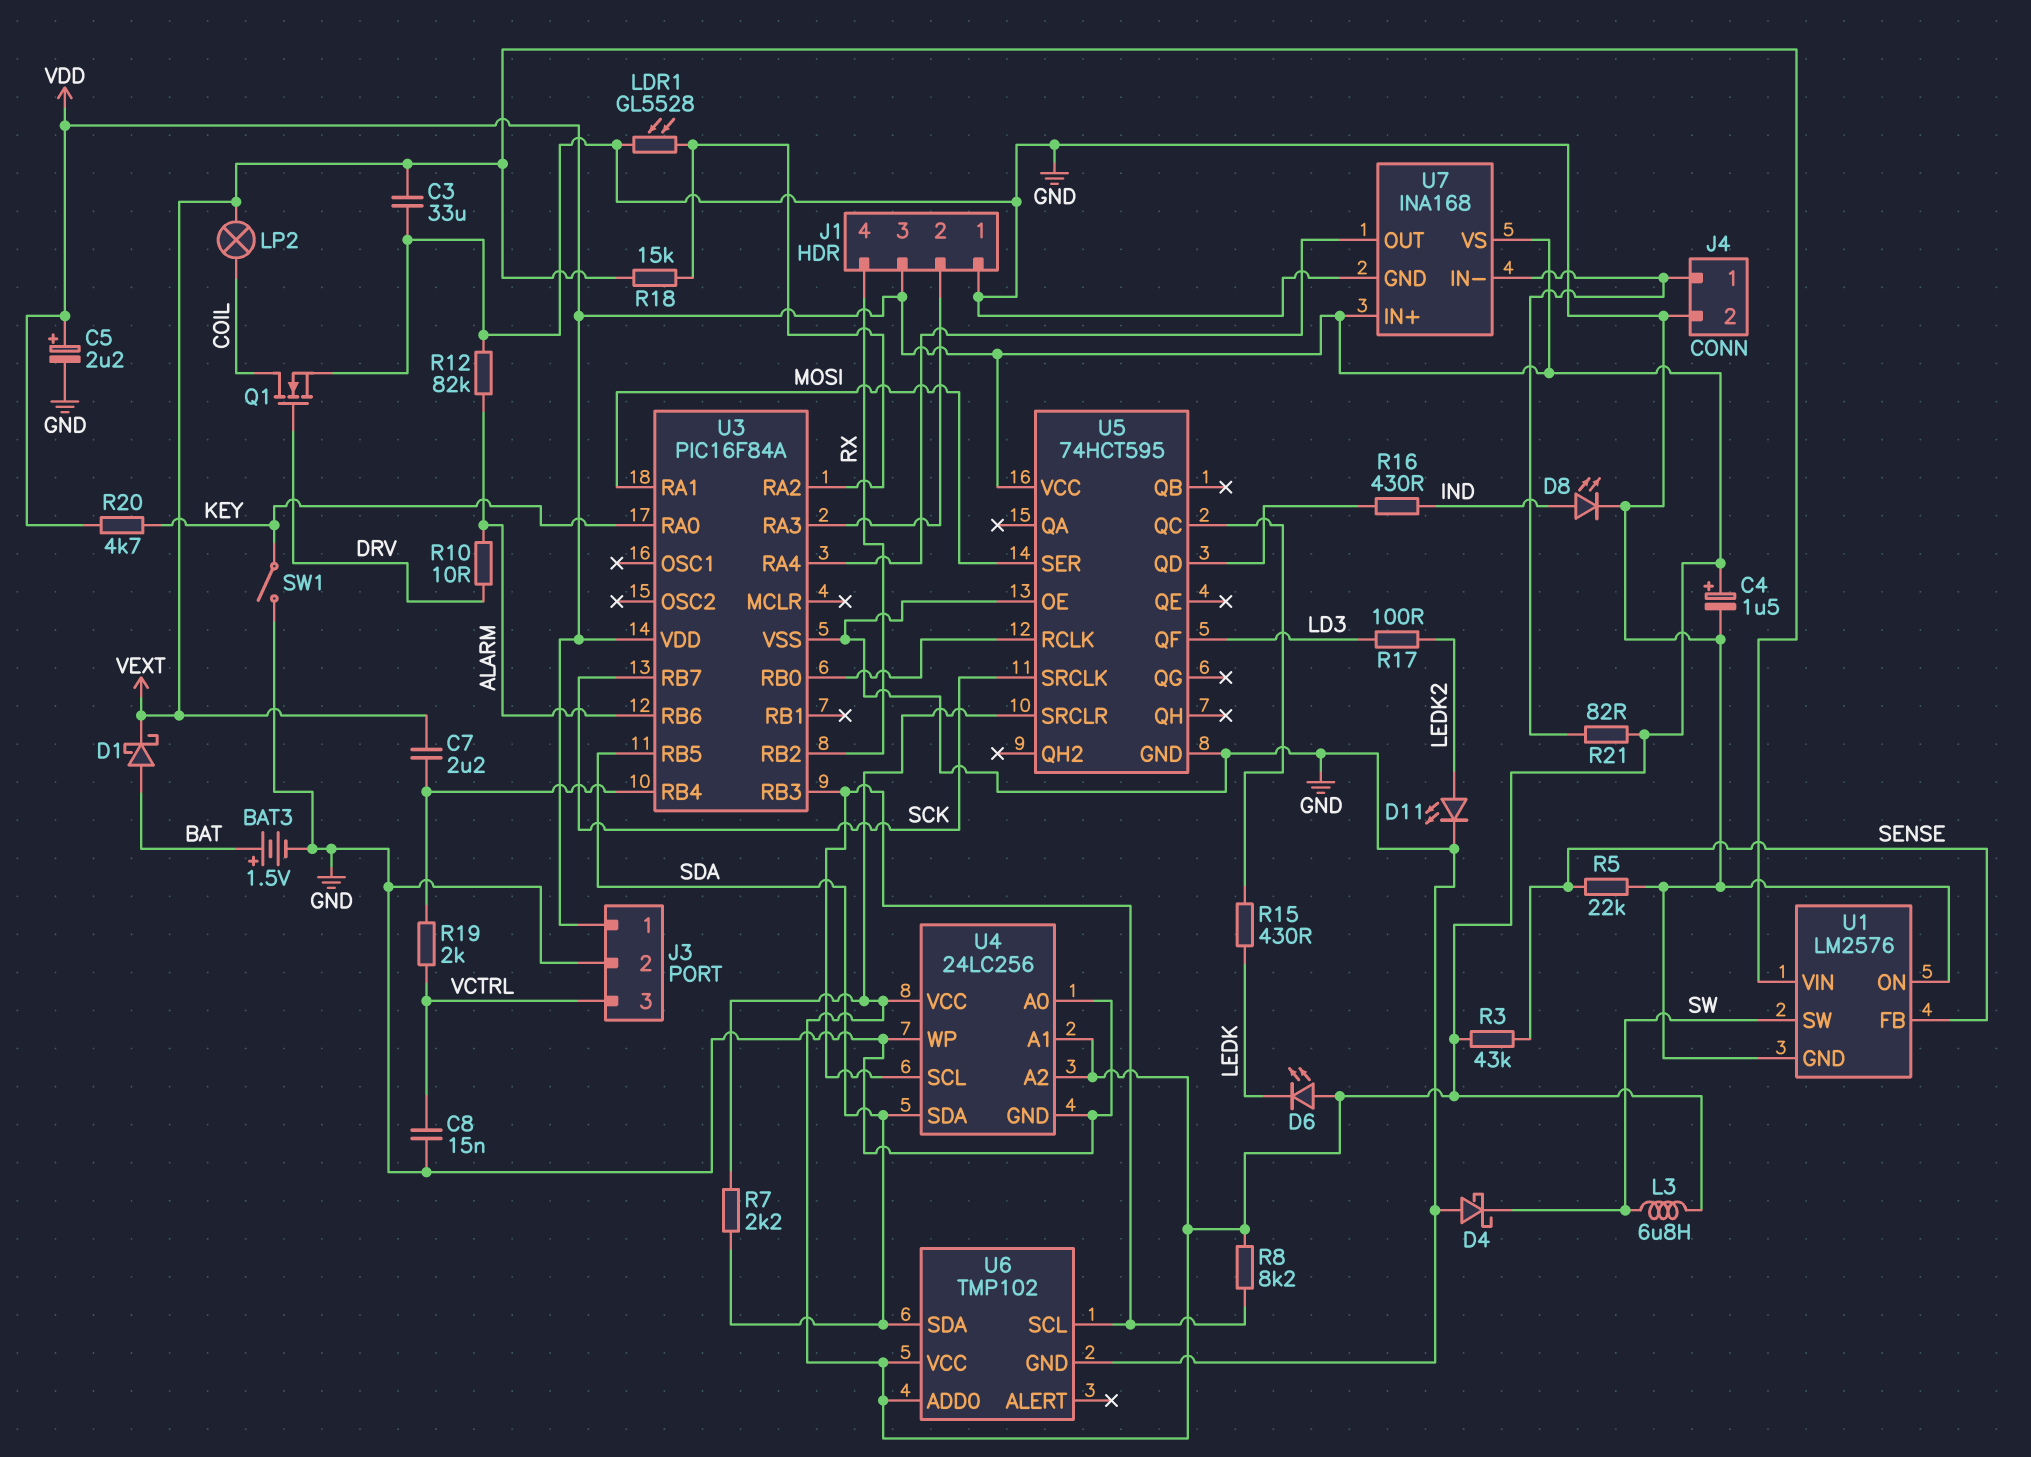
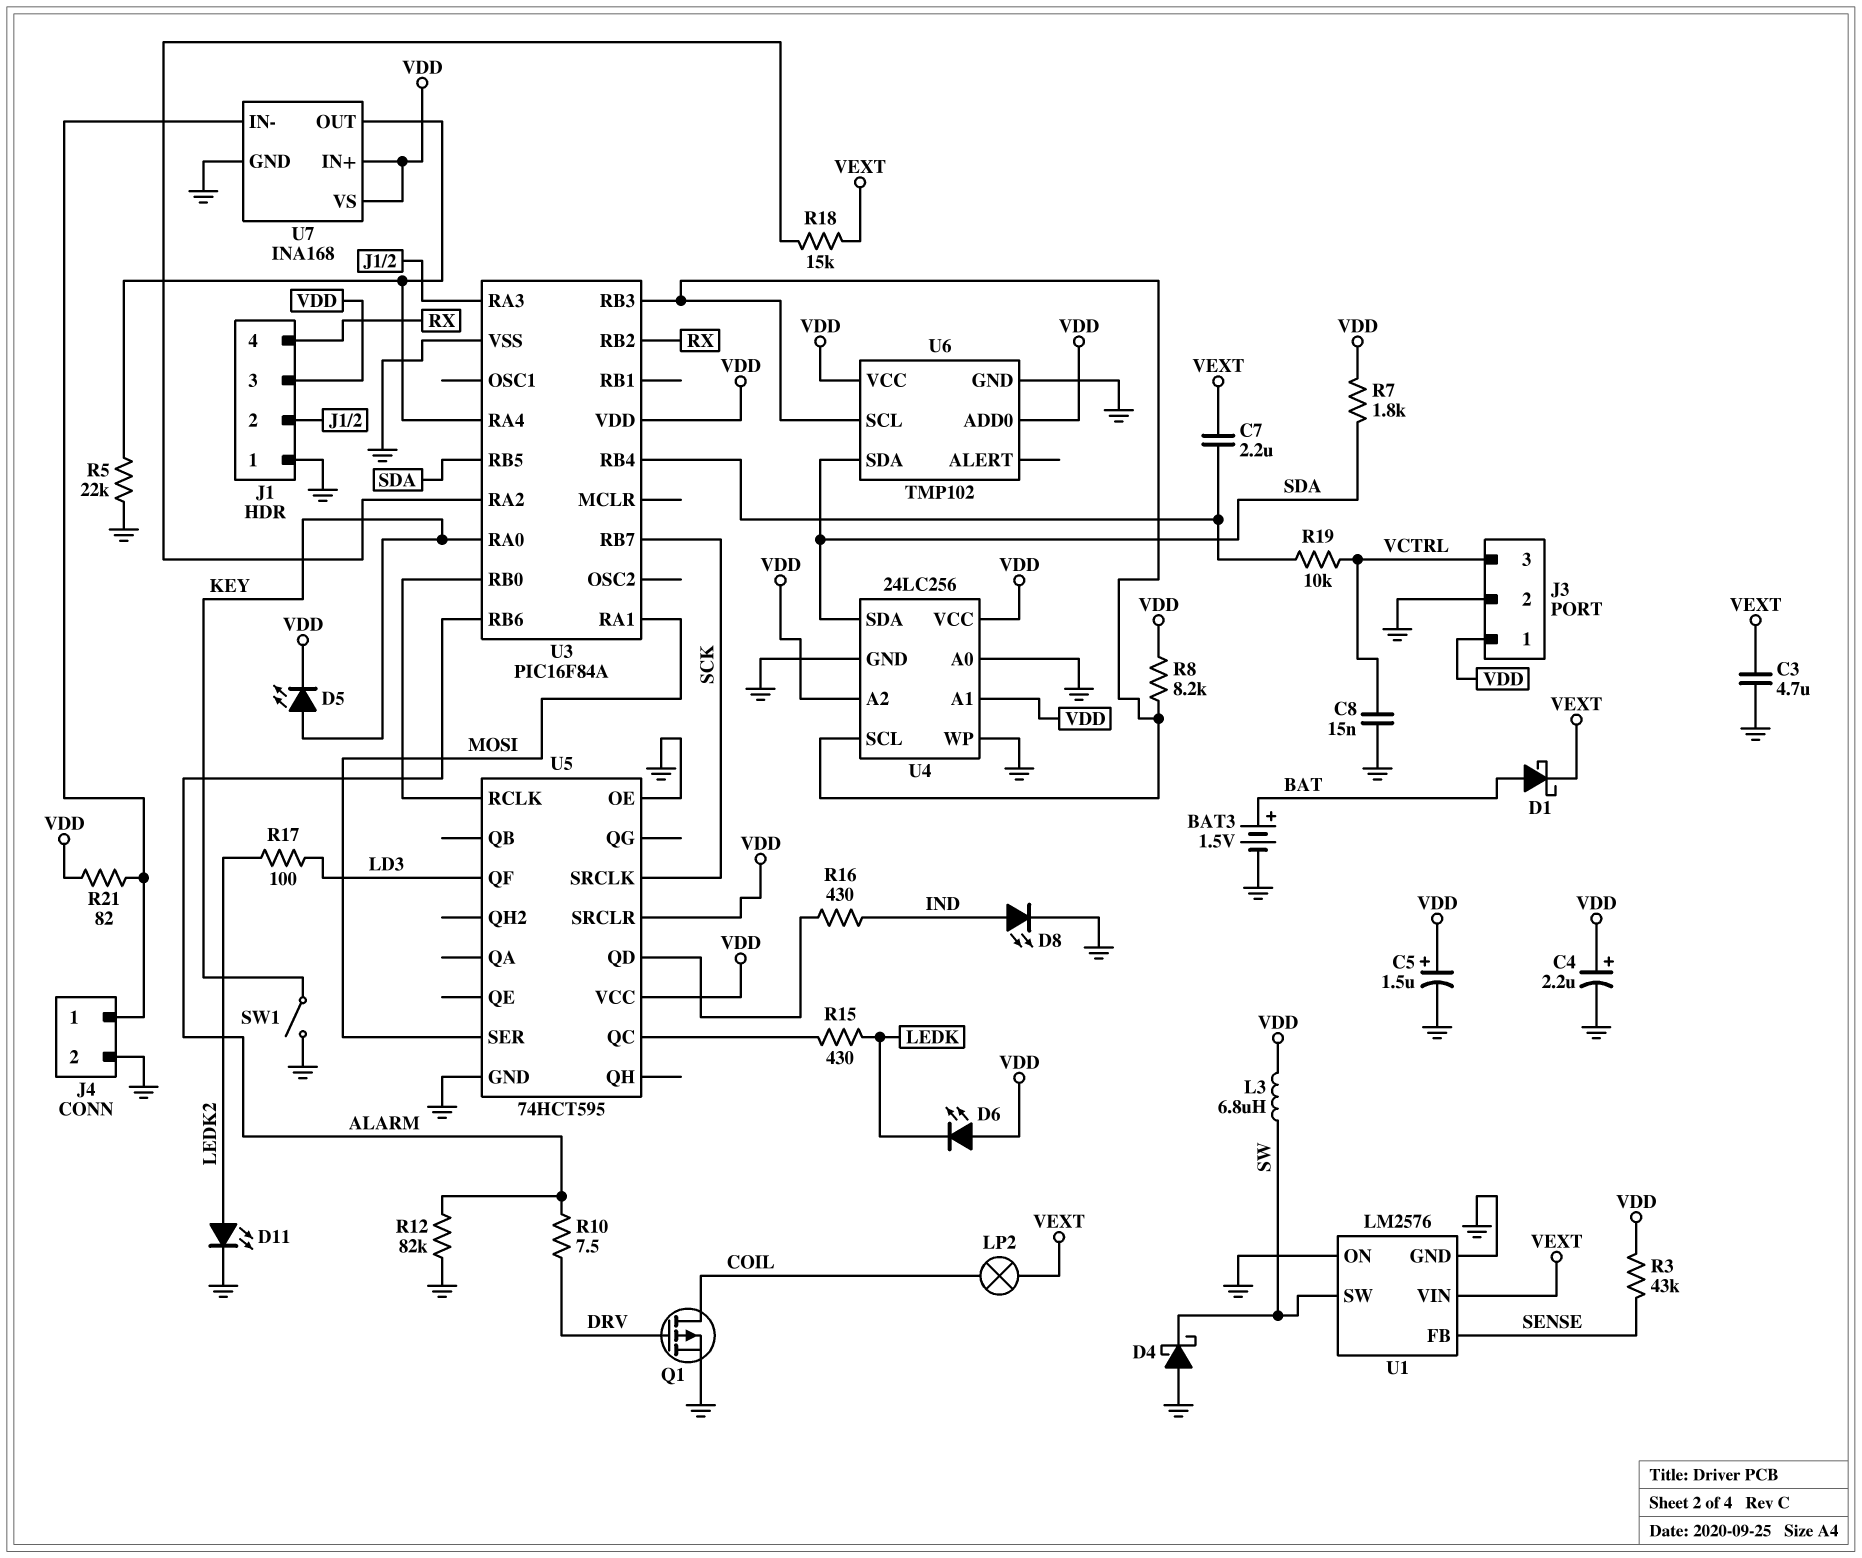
C3: 33uF (GND, VEXT) -> 4.7uF (GND, VEXT)
C4: 1.5uF (plus VDD, minus GND) -> 2.2uF (plus VDD, minus GND)
C5: 2.2uF (plus VDD, minus GND) -> 1.5uF (plus VDD, minus GND)
D5: none -> LED (A KEY, K VDD)
LDR1: GL5528 (GND, U3/RA2) -> none
Q1: NMOS (G DRV, D COIL, S GND) -> PMOS (G DRV, D COIL, S GND)
R5: 22k (GND, SENSE) -> 22k (GND, U3/RA4)
R7: 2.2k (SDA, VDD) -> 1.8k (SDA, VDD)
R10: 10 (ALARM, DRV) -> 7.5 (ALARM, DRV)
R19: 2k (U3/RB4, VCTRL) -> 10k (U3/RB4, VCTRL)
R20: 4.7k (KEY, VDD) -> none

